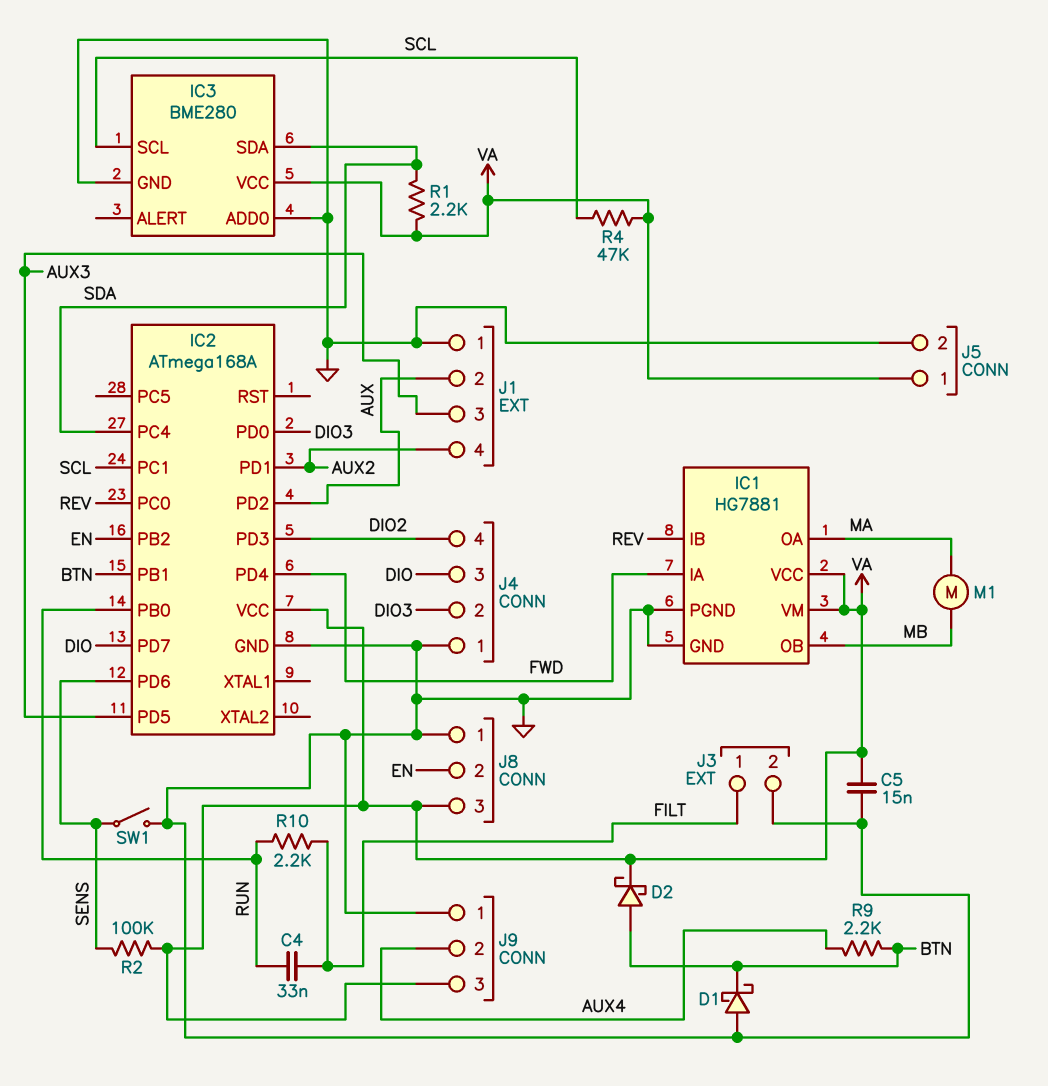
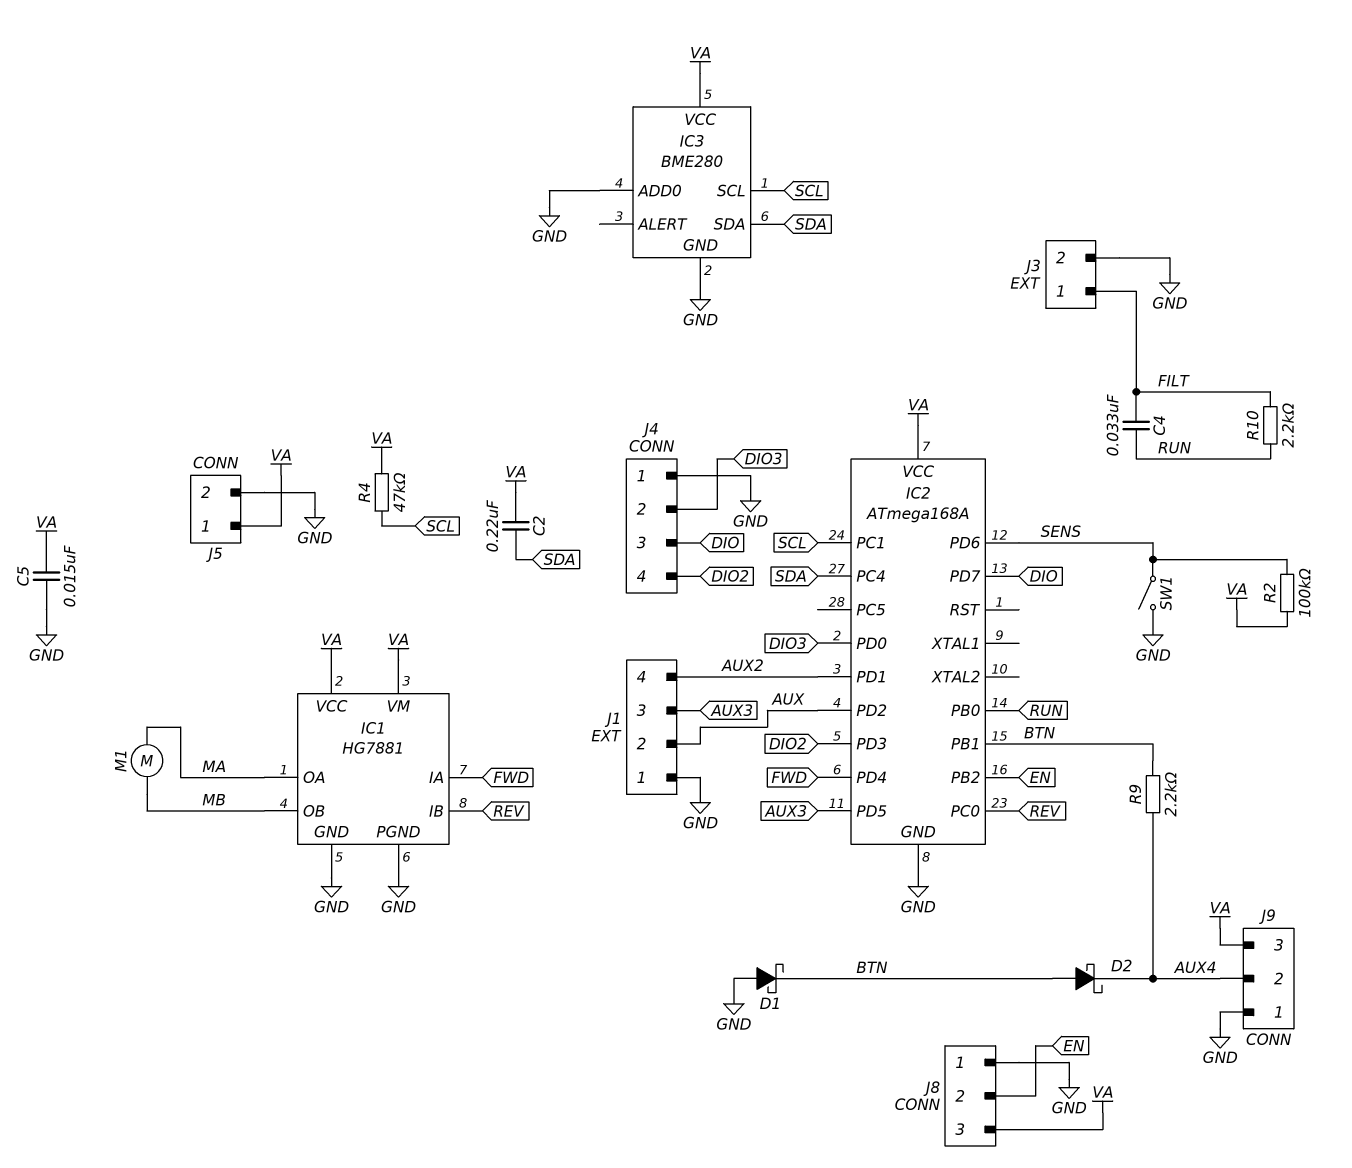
C2: none -> 220nF (SDA, VA)
D2: schottky (A BTN, K VA) -> schottky (A BTN, K AUX4)
R1: 2.2k (SDA, VA) -> none

